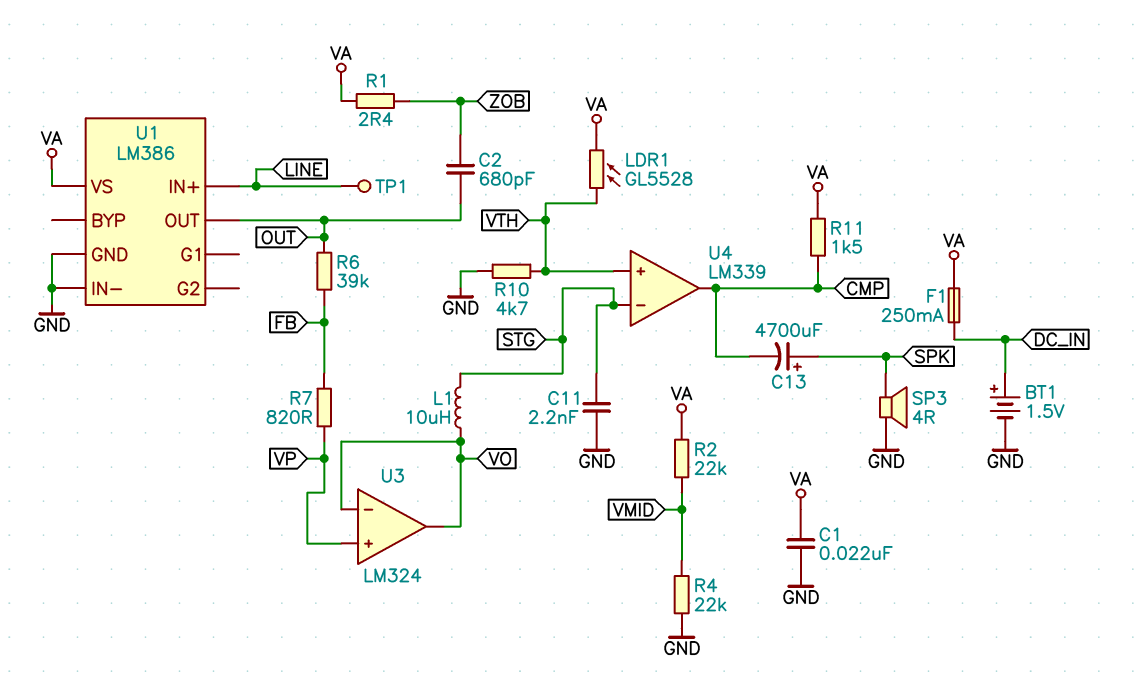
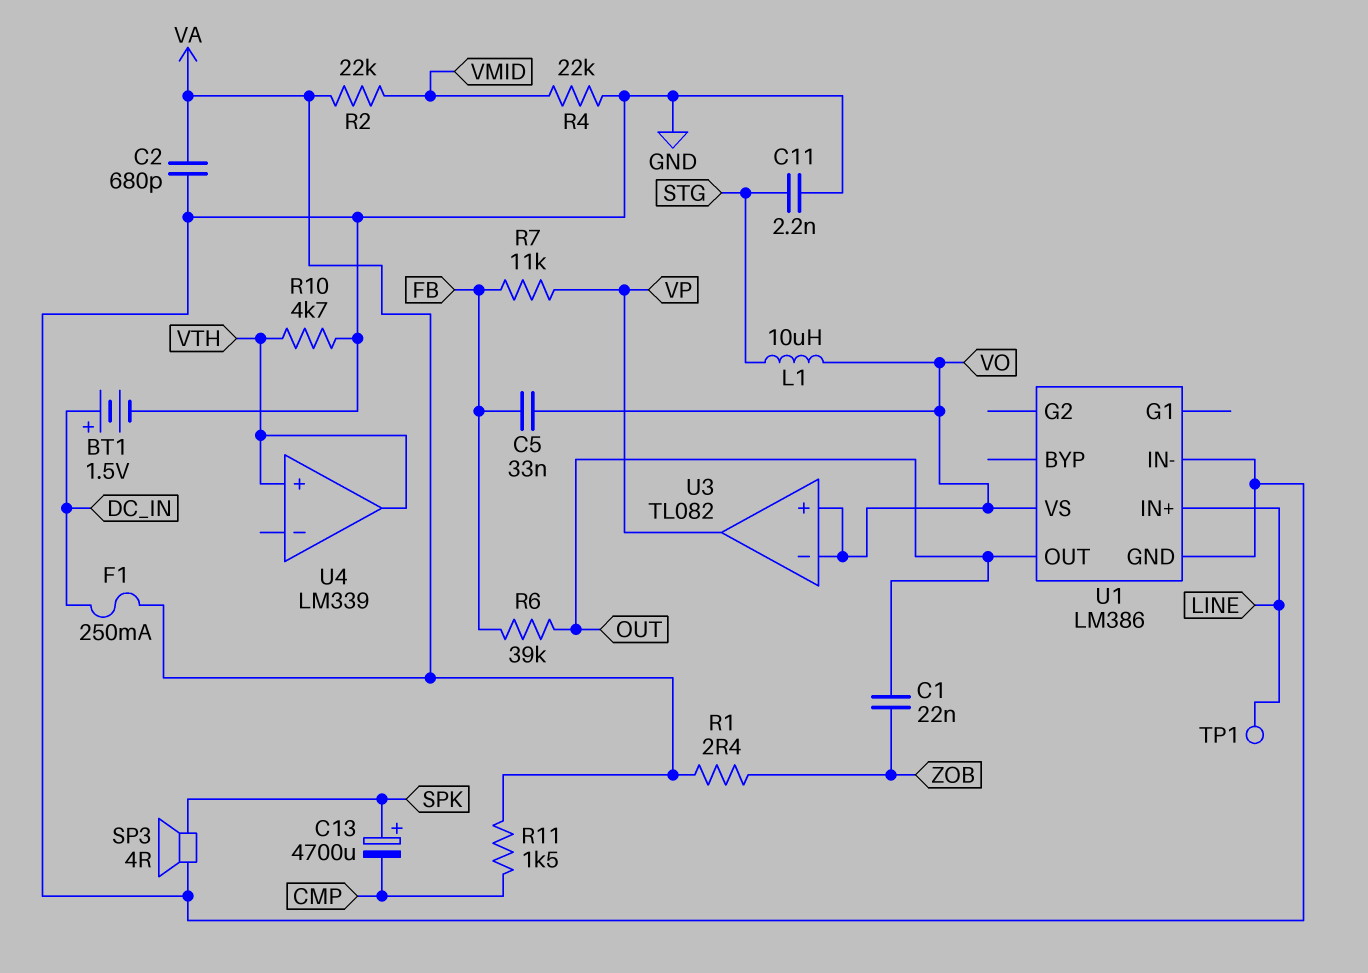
C1: 22nF (GND, VA) -> 22nF (OUT, ZOB)
C2: 680pF (OUT, ZOB) -> 680pF (GND, VA)
C5: none -> 33nF (FB, VO)
LDR1: GL5528 (VA, VTH) -> none
R7: 820 (FB, VP) -> 11k (FB, VP)
U1 pin VS: VA -> VO
U3: LM324 -> TL082
U3 pin in+: VP -> VO
U3 pin out: VO -> VP
U4 pin in-: STG -> none
U4 pin out: CMP -> VTH

